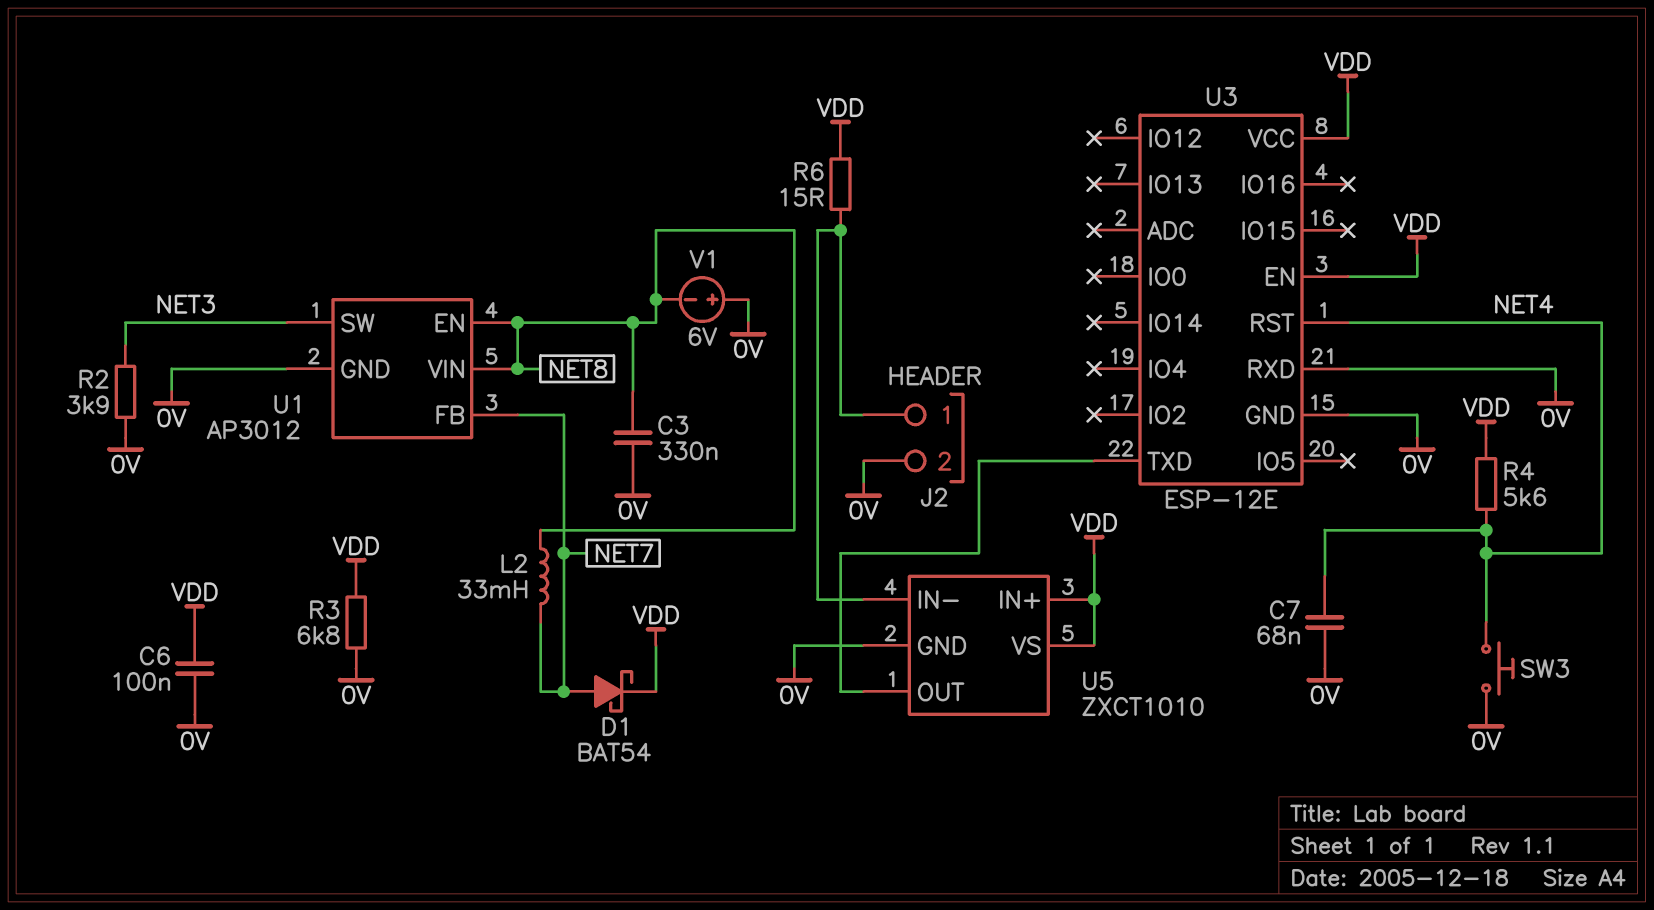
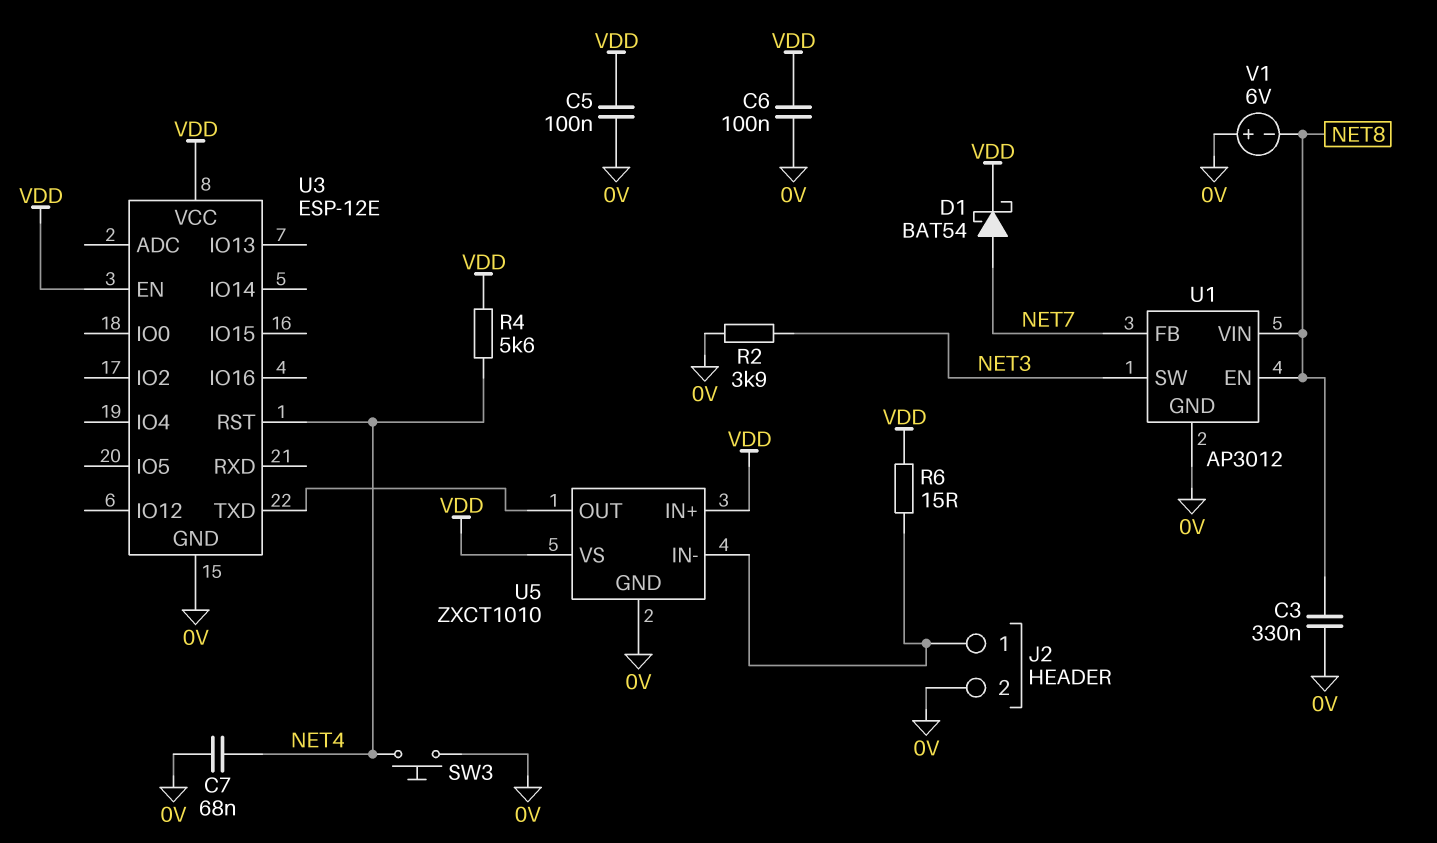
C5: none -> 100nF (0V, VDD)
L2: 33mH (NET7, NET8) -> none
R3: 6.8k (0V, VDD) -> none
U3 pin RXD: 0V -> none

